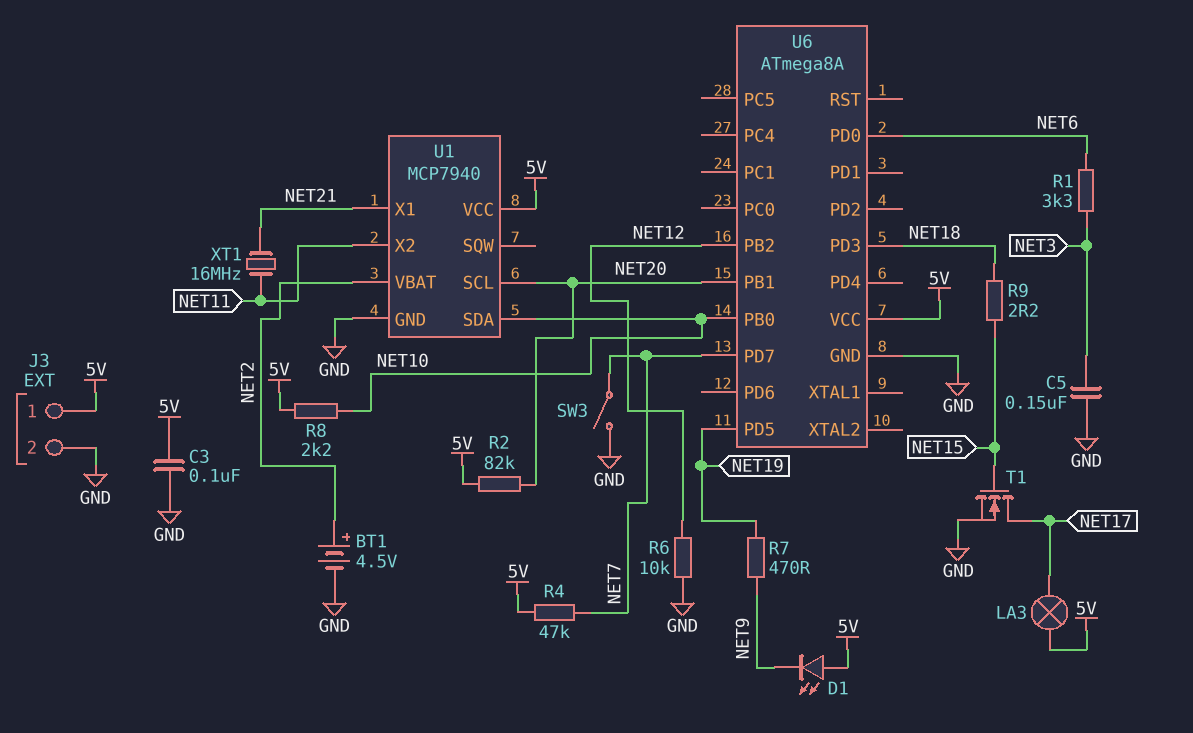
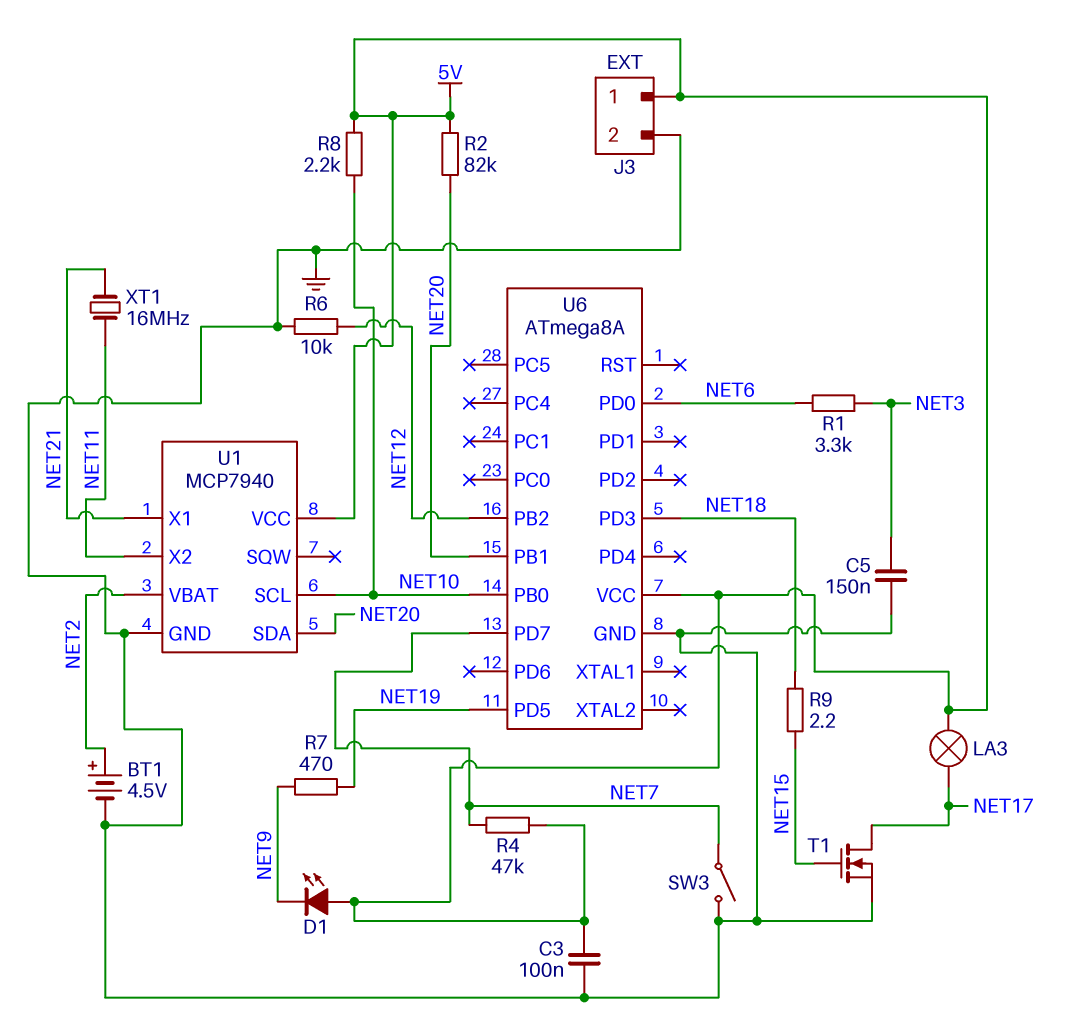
U1 pin SCL: NET20 -> NET10
U1 pin SDA: NET10 -> NET20

